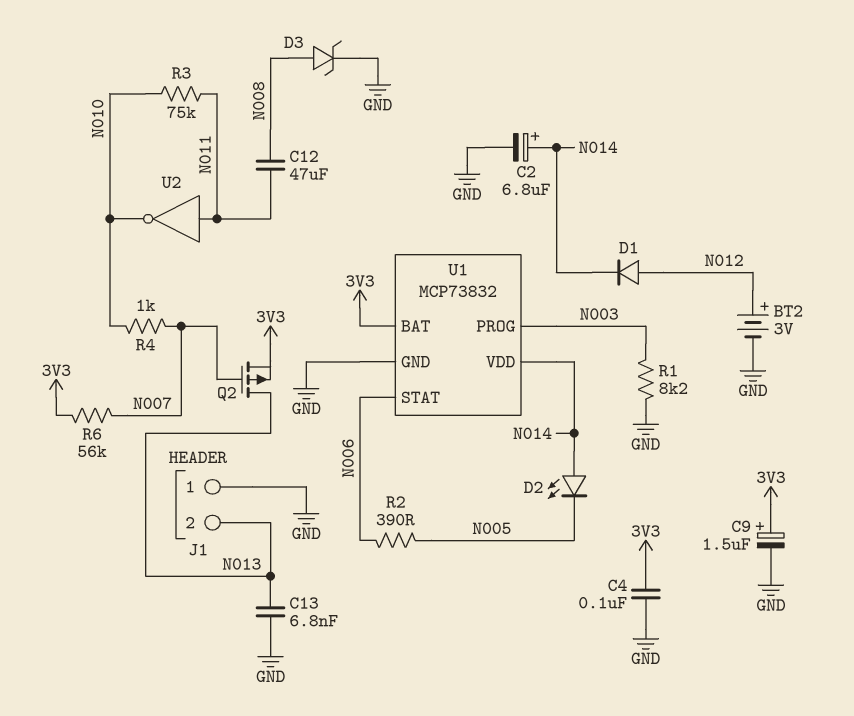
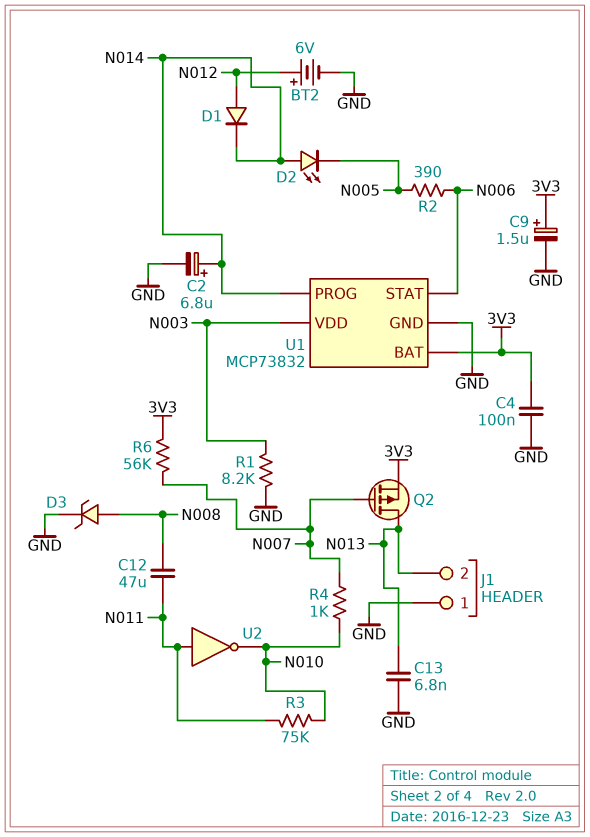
BT2: 3V (plus N012, minus GND) -> 6V (plus N012, minus GND)
U1 pin PROG: N003 -> N014
U1 pin VDD: N014 -> N003

